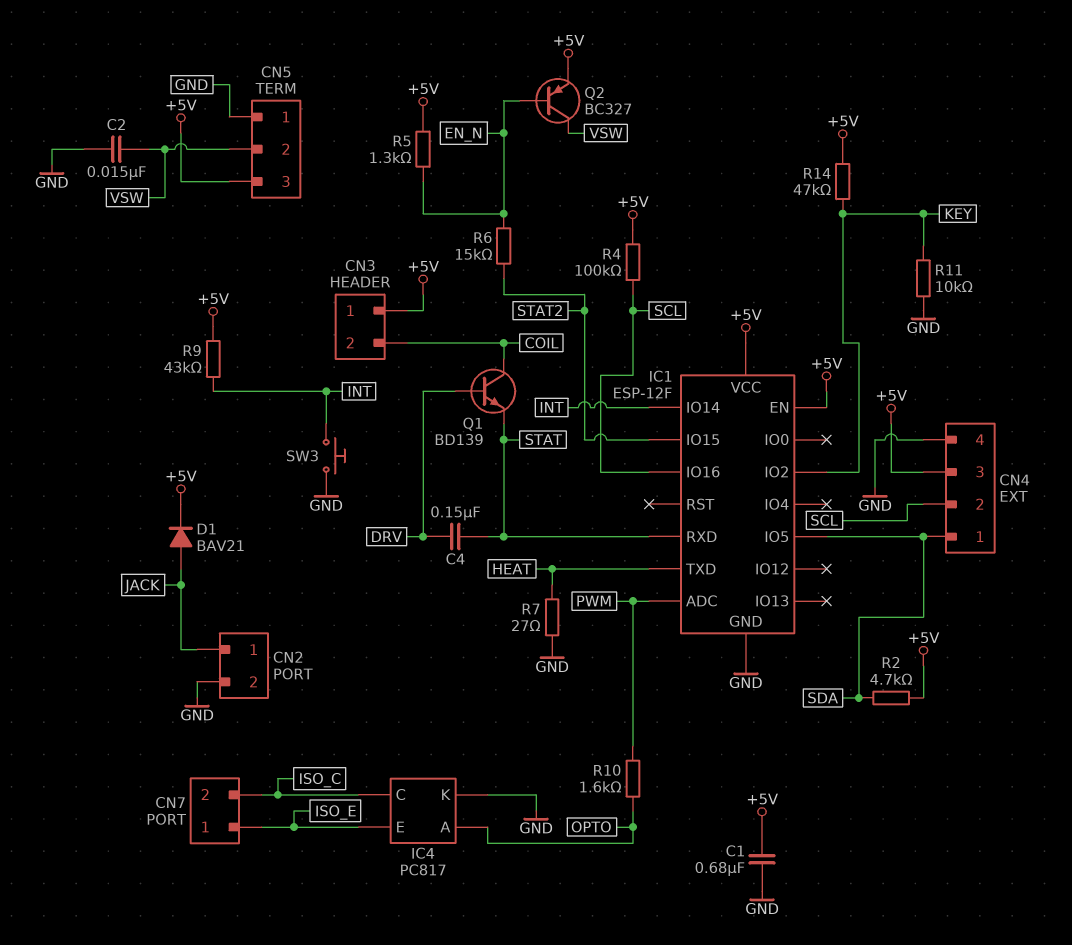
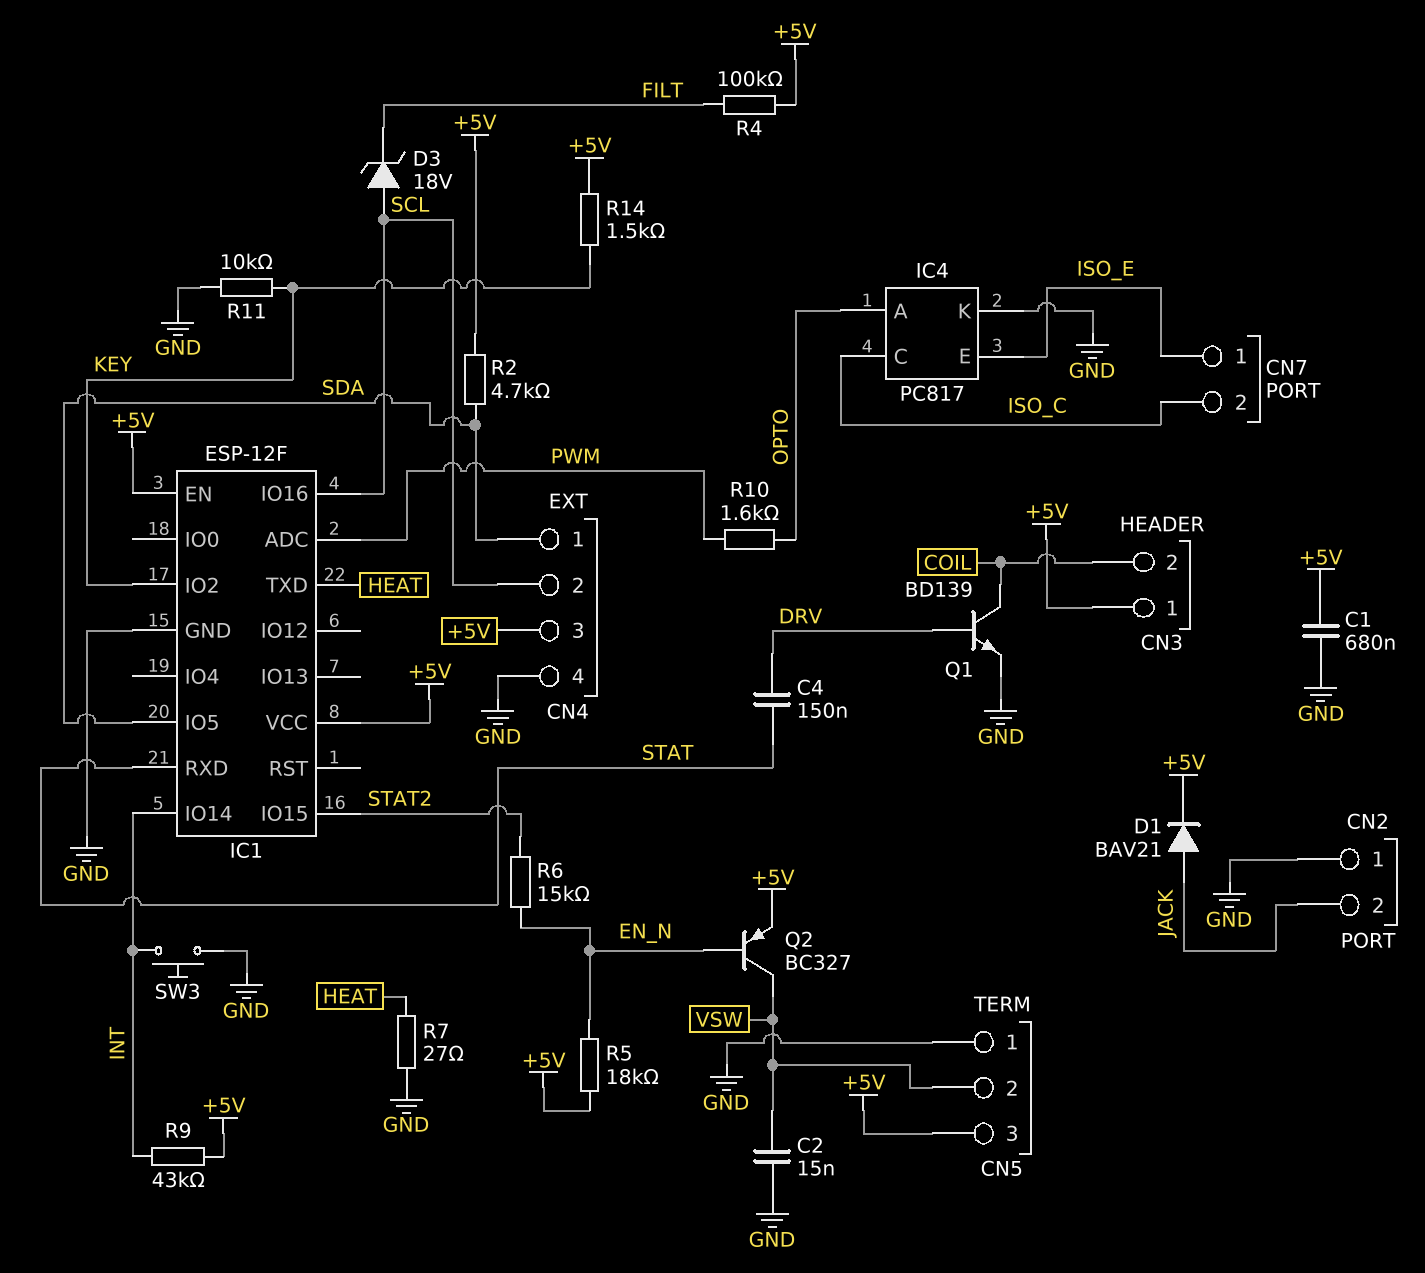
CN2 pin 1: JACK -> GND
CN2 pin 2: GND -> JACK
D3: none -> zener 18V (A SCL, K FILT)
Q1: NPN BD139 (B DRV, C COIL, E STAT) -> NPN BD139 (B DRV, C COIL, E GND)
R4: 100k (+5V, SCL) -> 100k (+5V, FILT)
R5: 1.3k (+5V, EN_N) -> 18k (+5V, EN_N)
R14: 47k (+5V, KEY) -> 1.5k (+5V, KEY)

